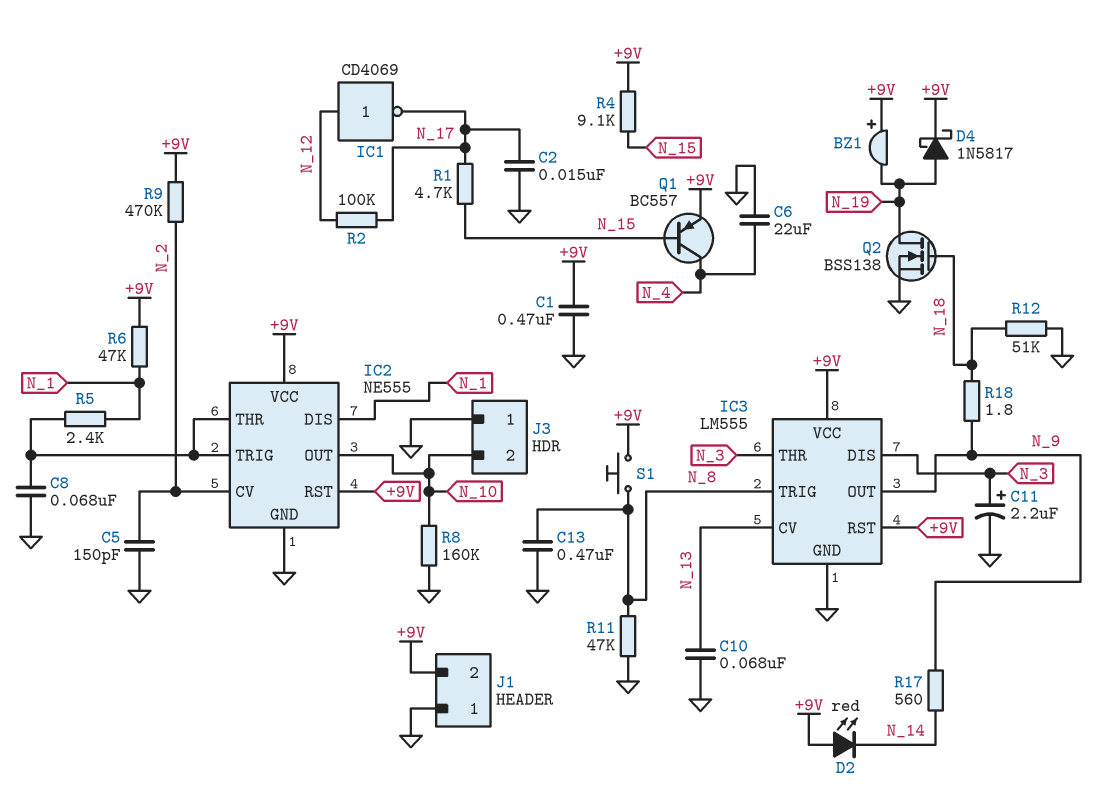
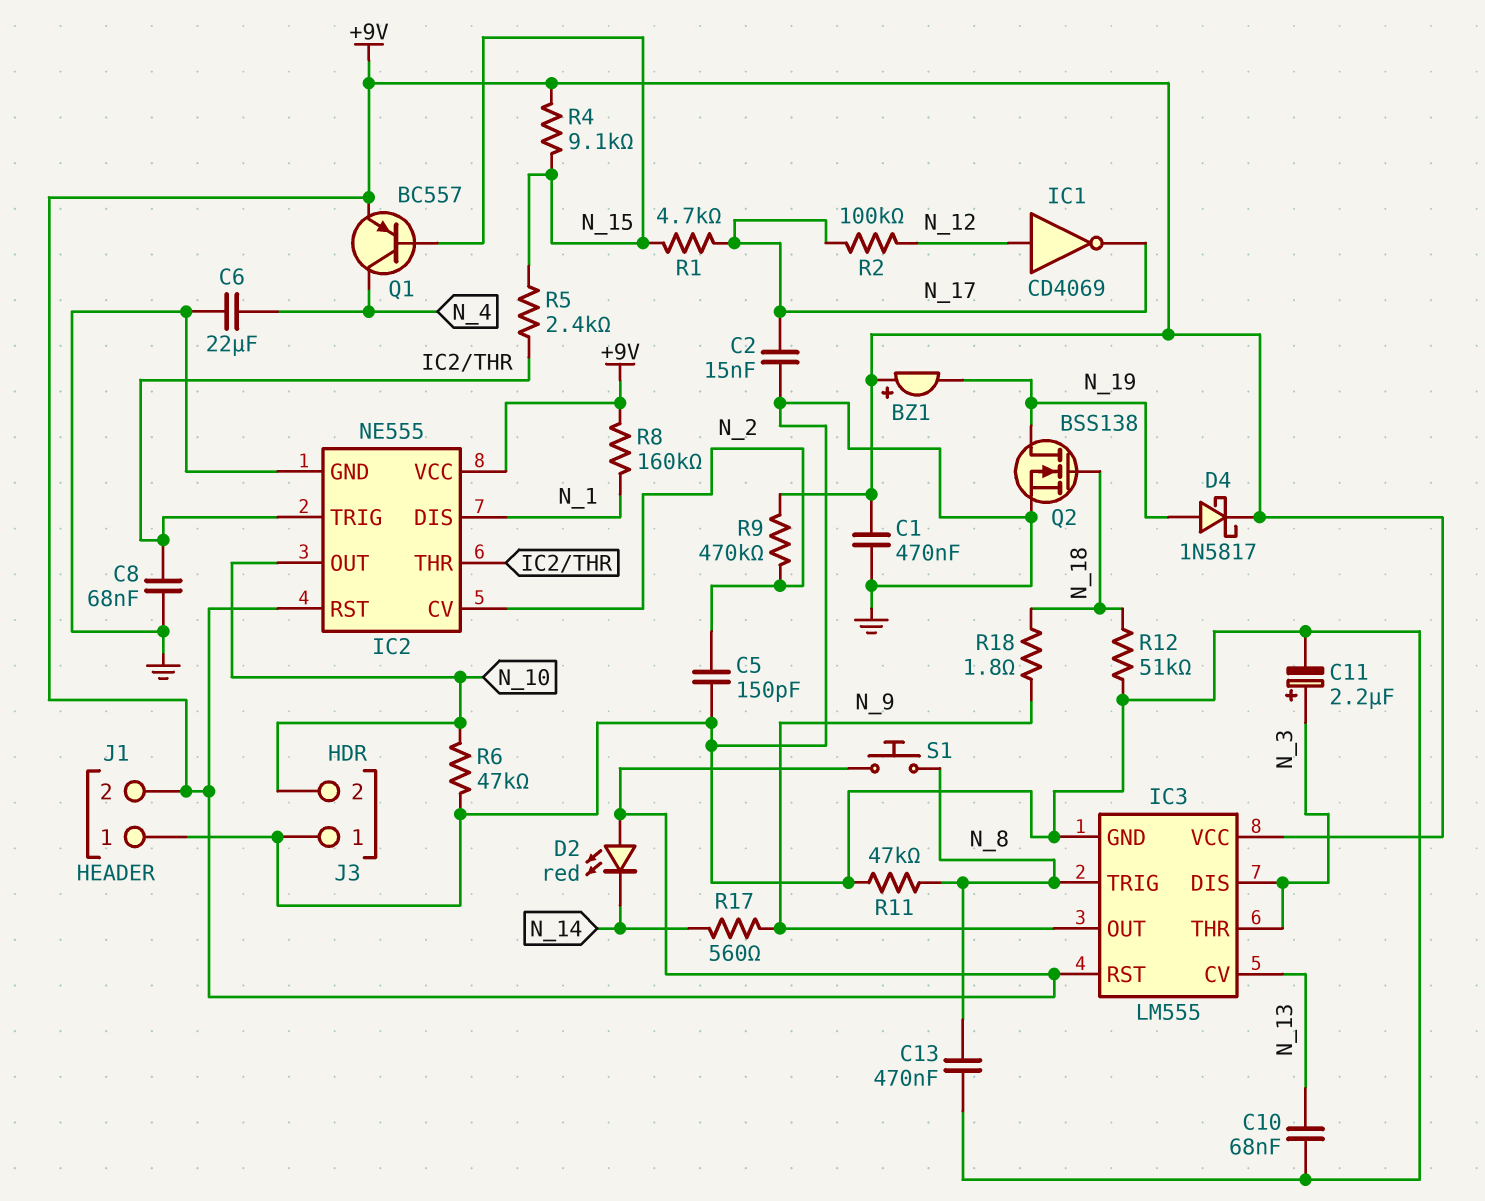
R5: 2.4k (IC2/THR, N_1) -> 2.4k (IC2/THR, N_15)
R6: 47k (+9V, N_1) -> 47k (GND, N_10)
R8: 160k (GND, N_10) -> 160k (+9V, N_1)

